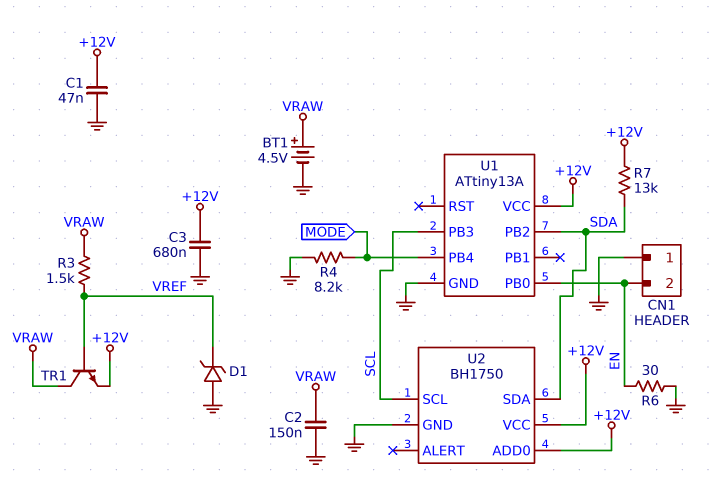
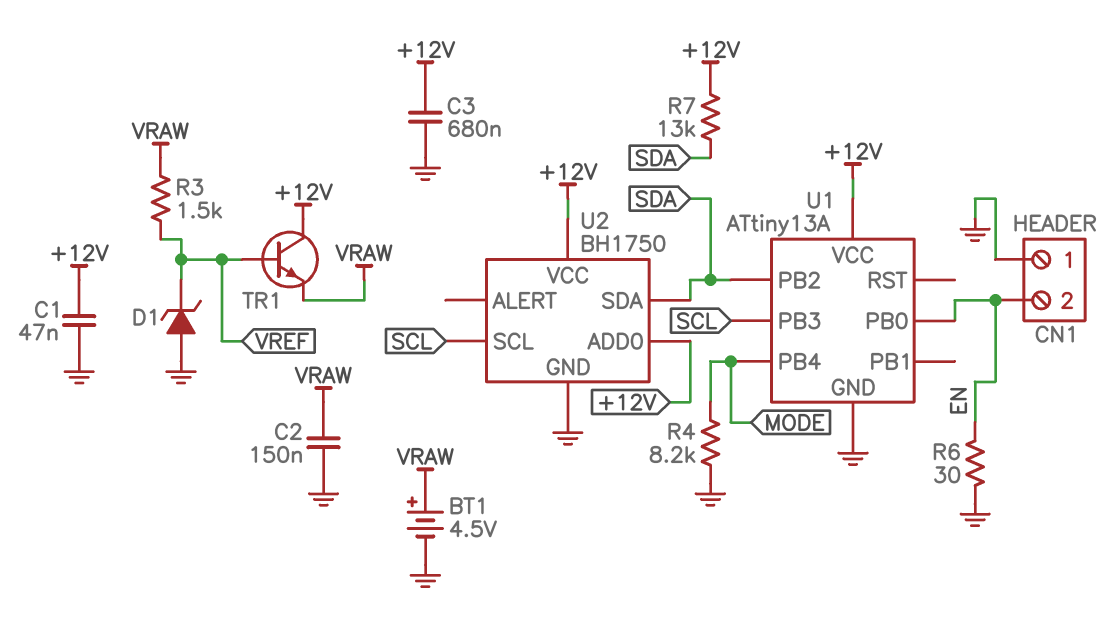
TR1: NPN (B VREF, C VRAW, E +12V) -> NPN (B VREF, C +12V, E VRAW)

